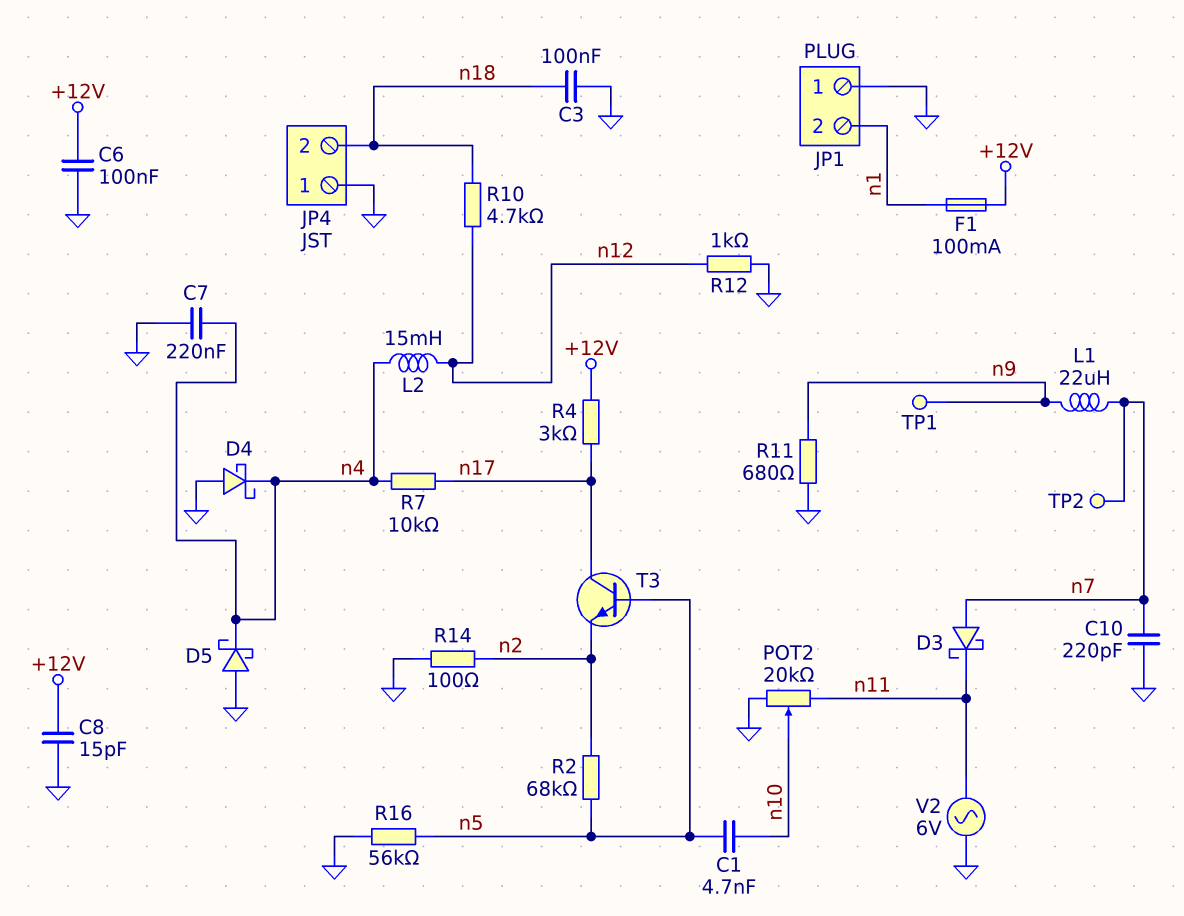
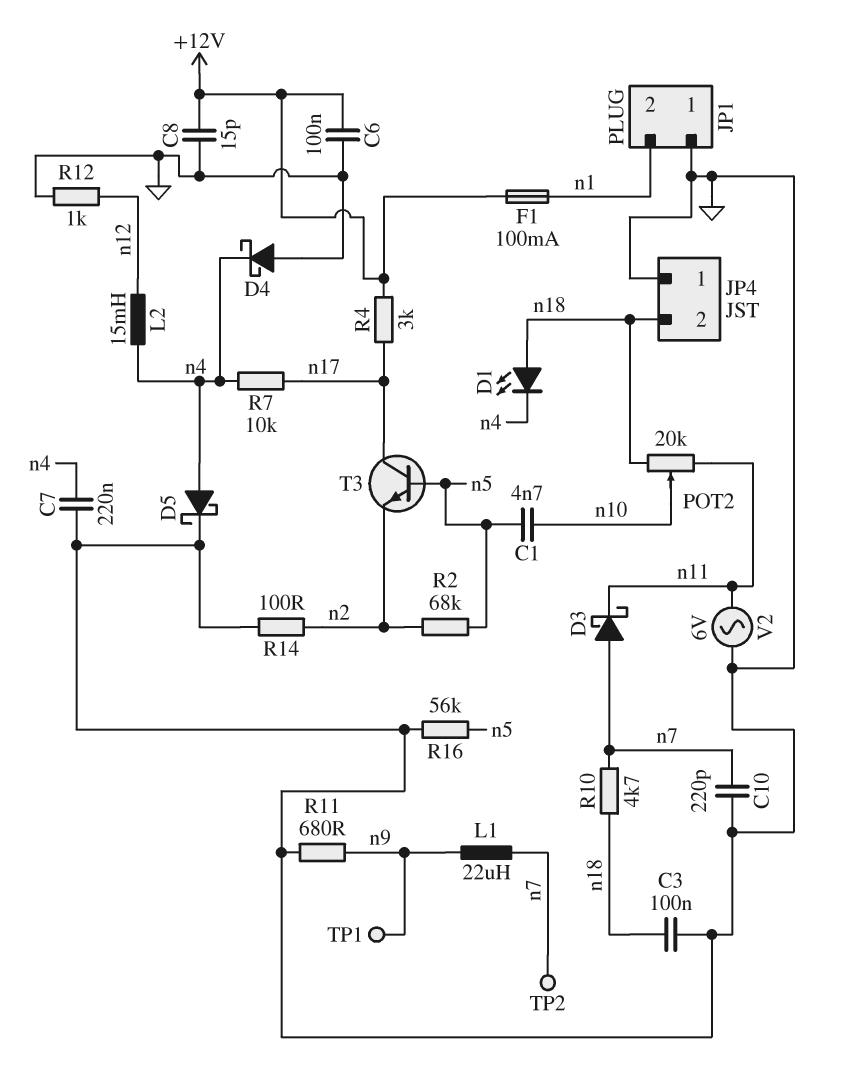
D1: none -> LED (A n18, K n4)
D5: schottky (A GND, K n4) -> schottky (A n4, K GND)
POT2: 20k (GND, n11, wiper n10) -> 20k (n11, n18, wiper n10)
R10: 4.7k (n12, n18) -> 4.7k (n7, n18)

